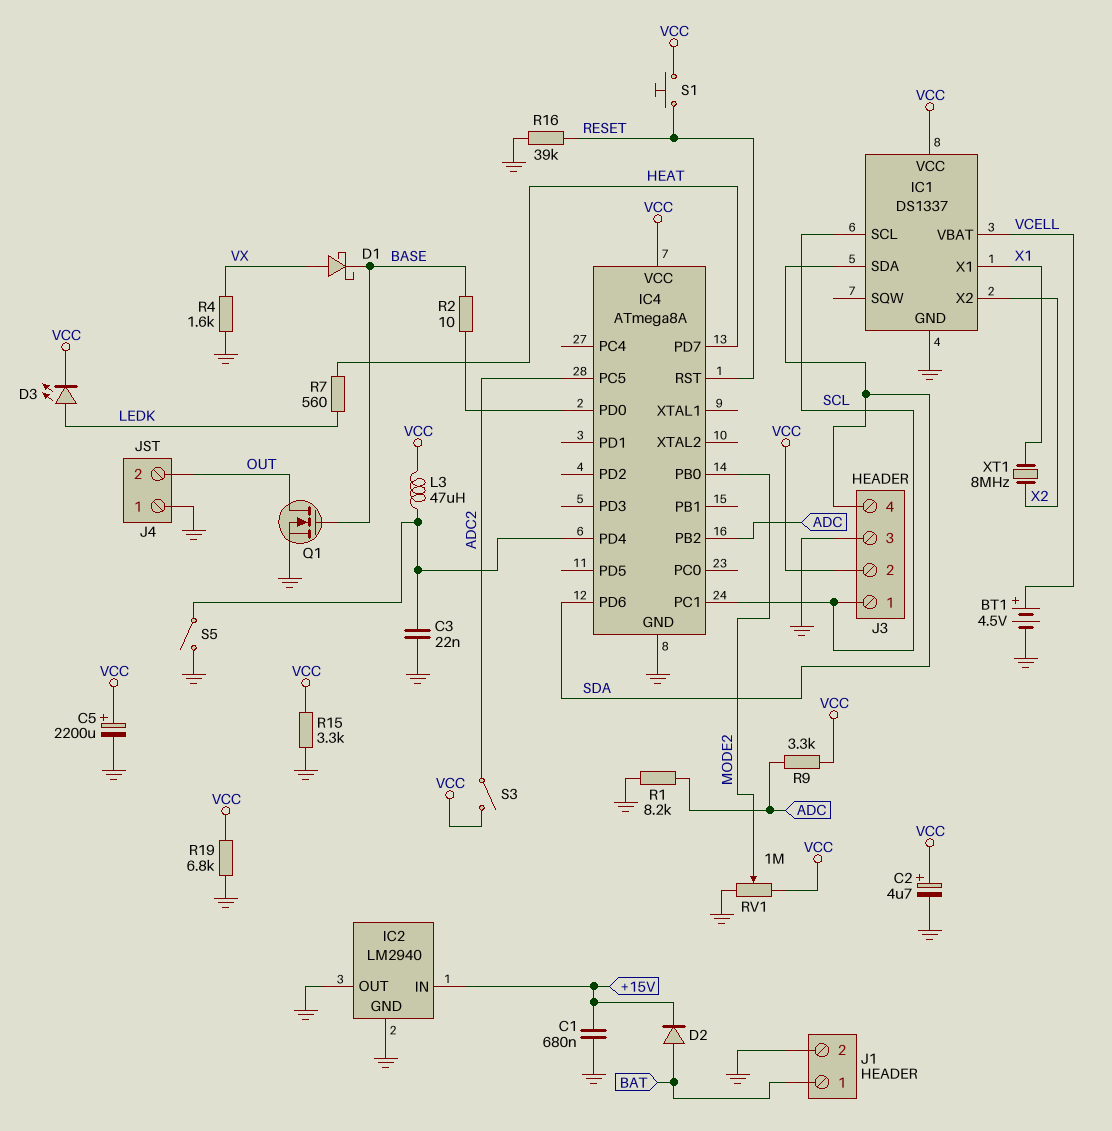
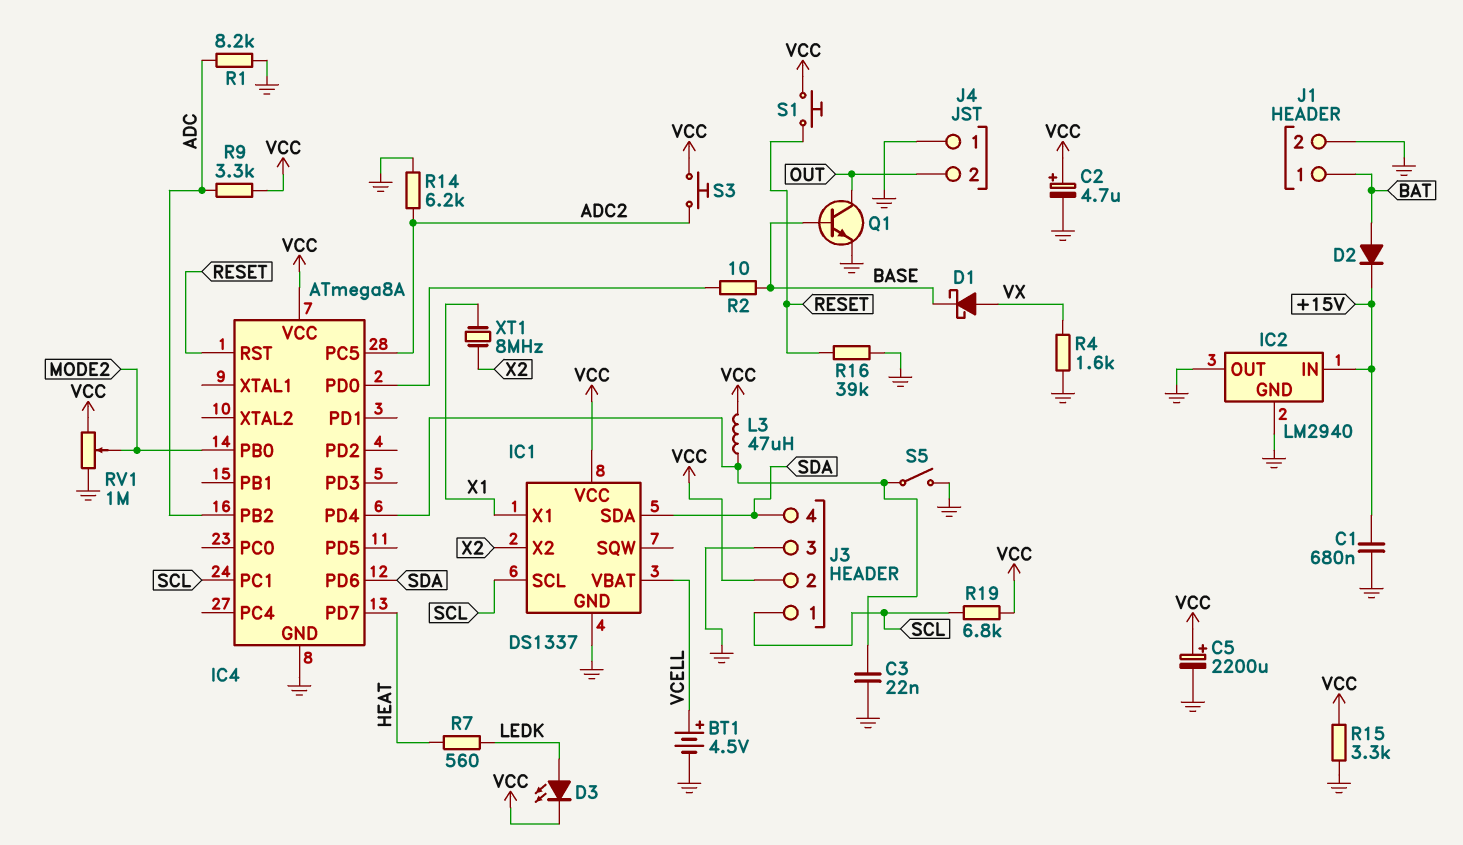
Q1: NMOS (G BASE, D OUT, S GND) -> NPN (B BASE, C OUT, E GND)
R14: none -> 6.2k (ADC2, GND)
R19: 6.8k (GND, VCC) -> 6.8k (SCL, VCC)
S3: switch (ADC2, VCC) -> button (ADC2, VCC)

